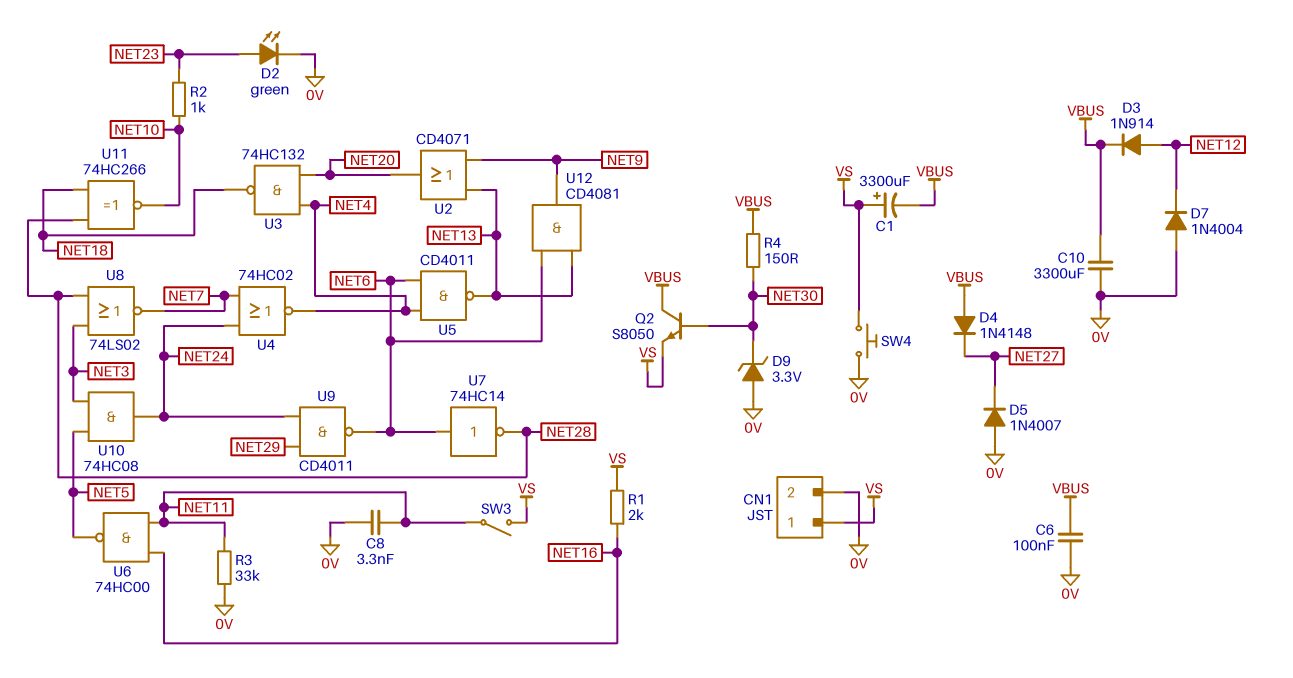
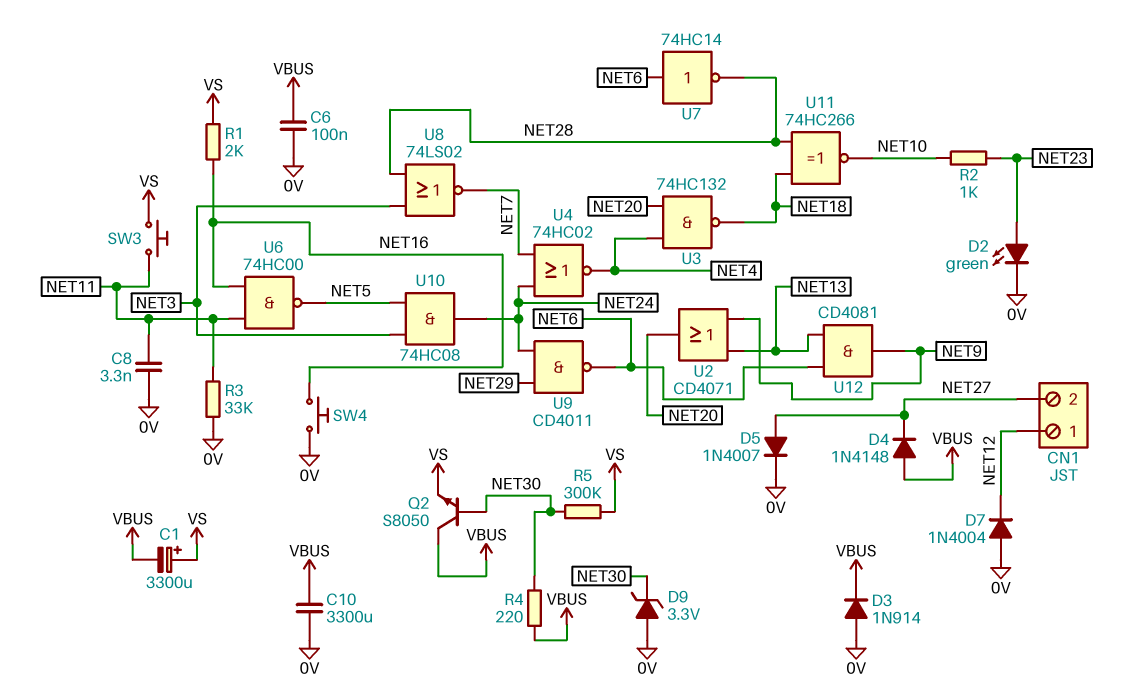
CN1 pin 1: VS -> NET12
CN1 pin 2: 0V -> NET27
D3: diode 1N914 (A NET12, K VBUS) -> diode 1N914 (A 0V, K VBUS)
D5: diode 1N4007 (A 0V, K NET27) -> diode 1N4007 (A NET27, K 0V)
R4: 150 (NET30, VBUS) -> 220 (NET30, VBUS)
R5: none -> 300k (NET30, VS)
SW3: switch (NET11, VS) -> button (NET11, VS)
SW4: button (0V, VS) -> button (0V, NET16)
U5: NAND CD4011 (in NET4, in NET6, out NET13) -> none

